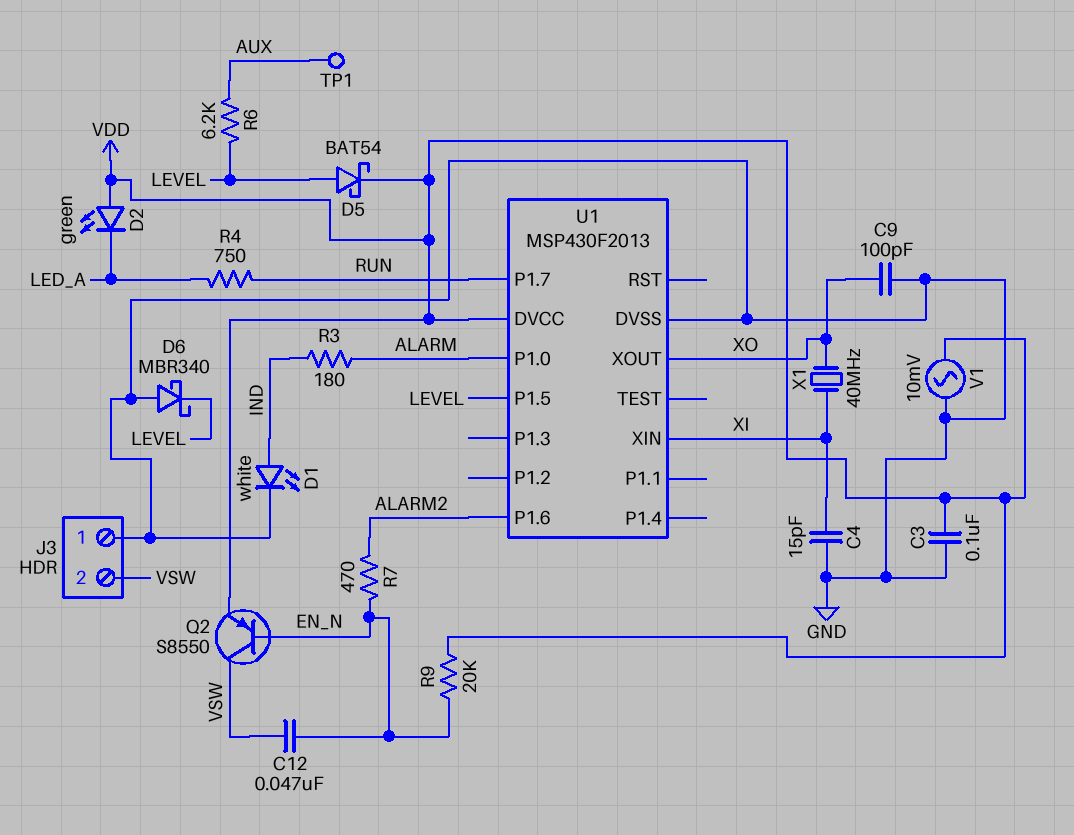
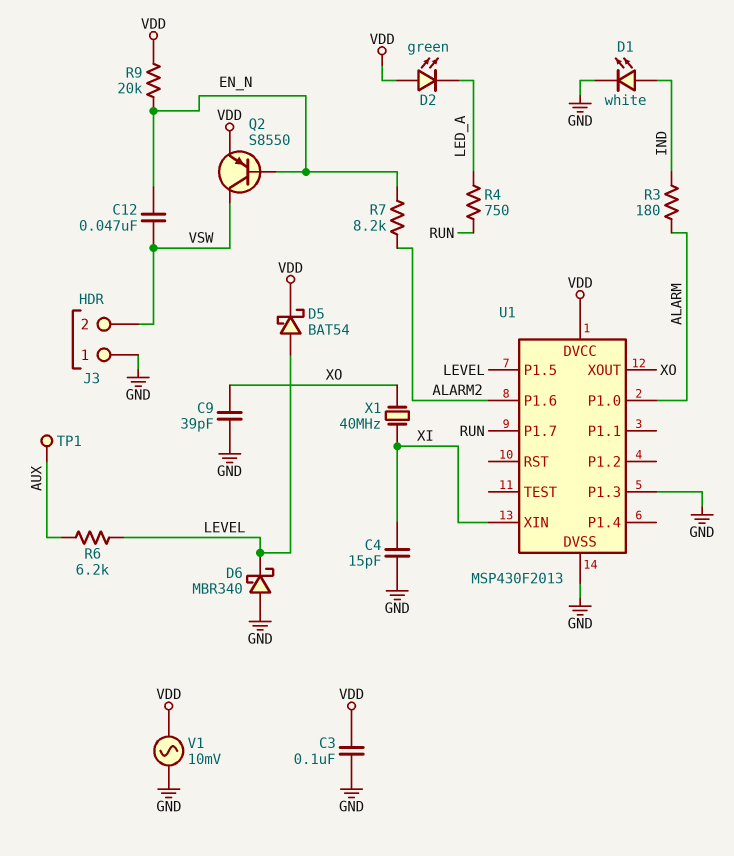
C9: 100pF (GND, XO) -> 39pF (GND, XO)
R7: 470 (ALARM2, EN_N) -> 8.2k (ALARM2, EN_N)
U1 pin P1.3: none -> GND

